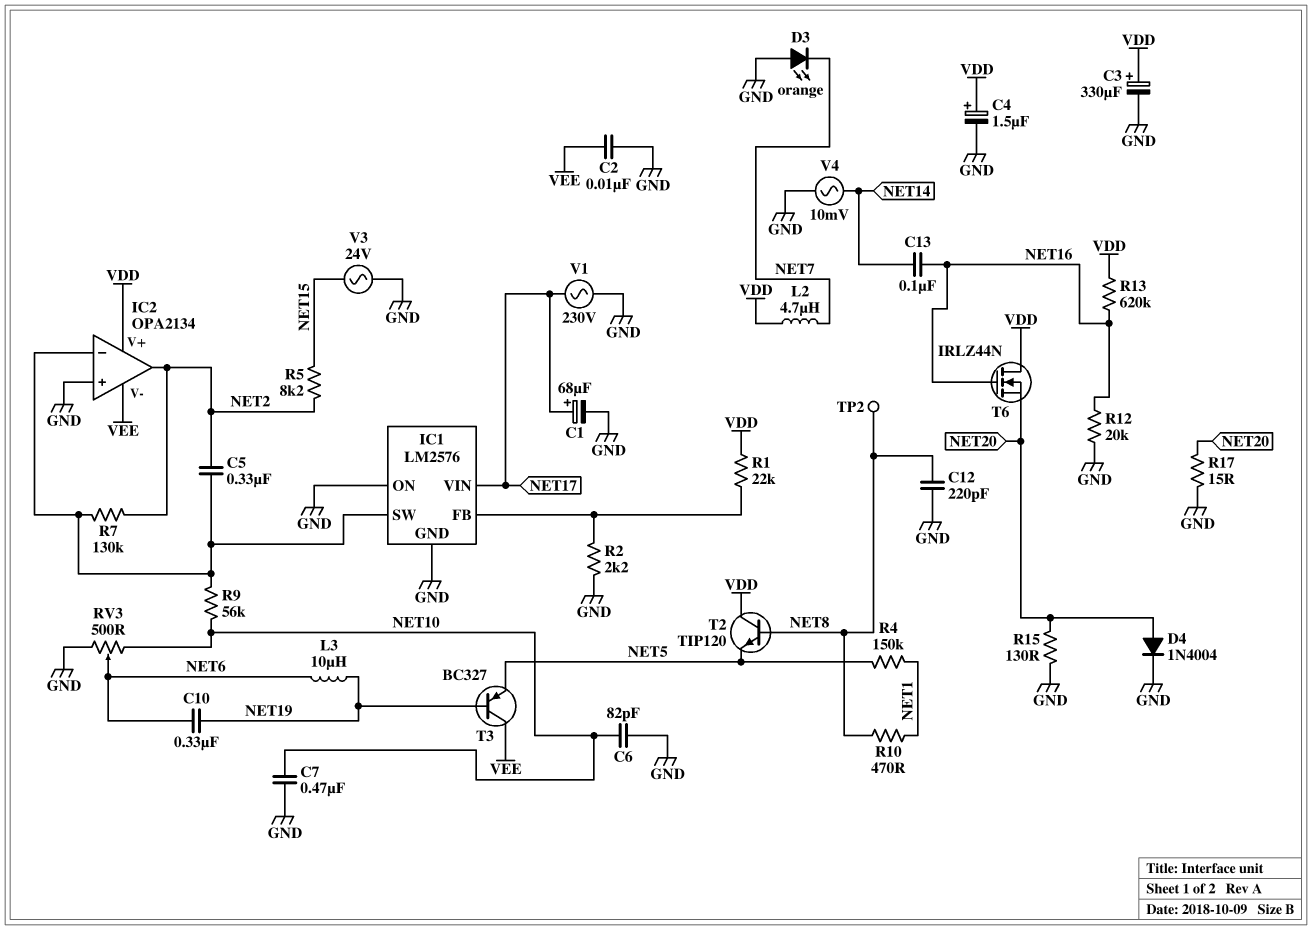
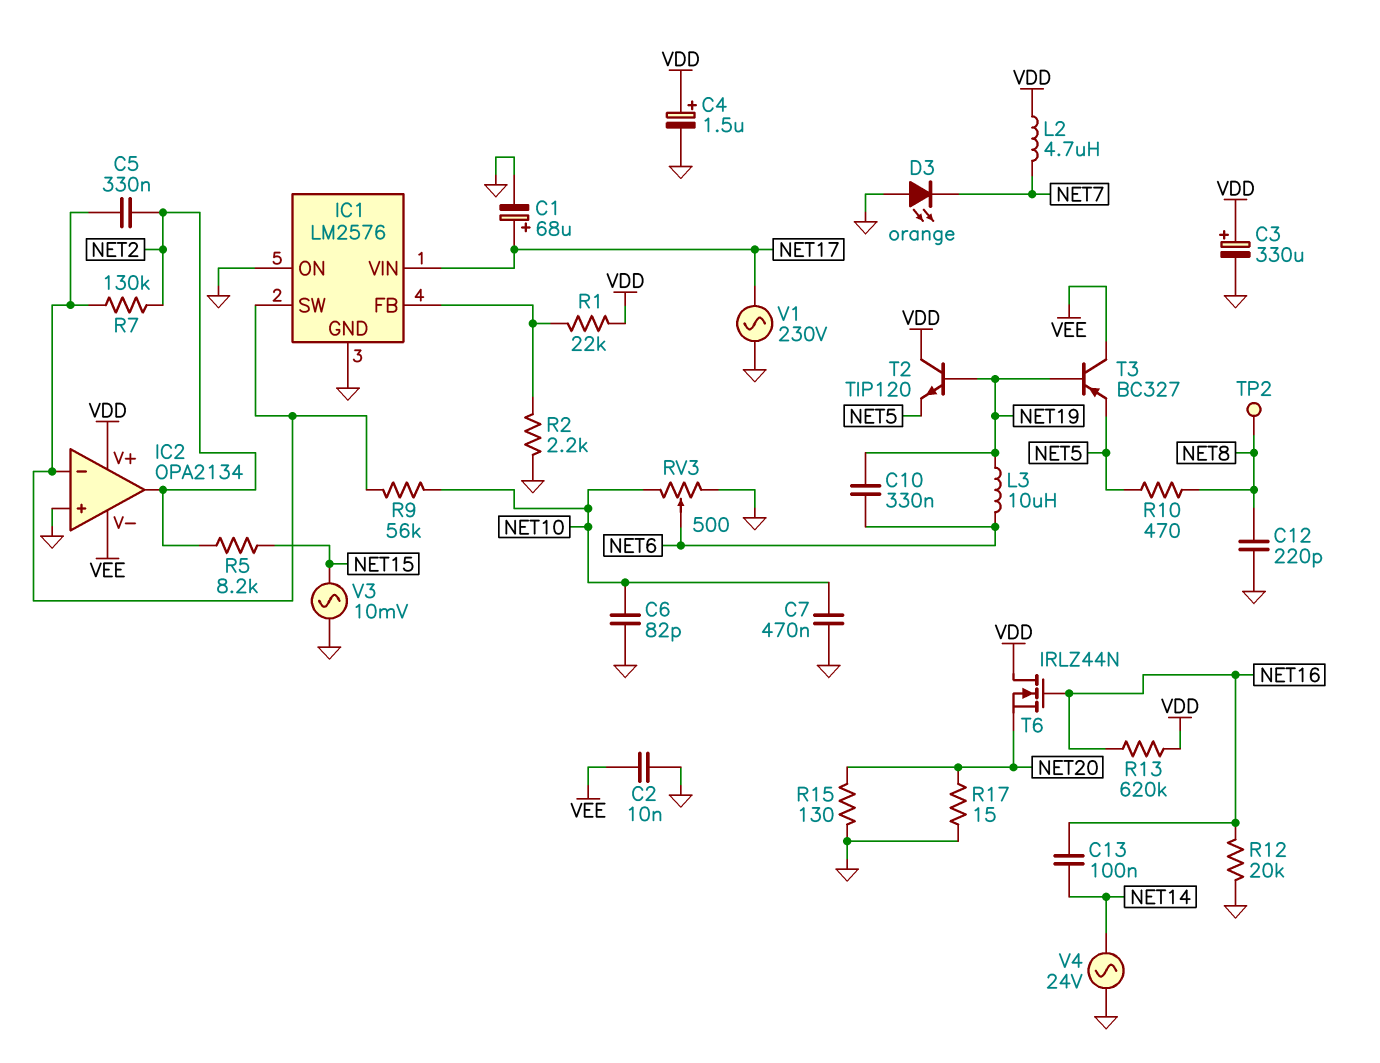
D4: diode 1N4004 (A NET20, K GND) -> none
R4: 150k (NET1, NET5) -> none
R10: 470 (NET1, NET8) -> 470 (NET5, NET8)
T2: NPN TIP120 (B NET8, C VDD, E NET5) -> NPN TIP120 (B NET19, C VDD, E NET5)
V3: AC 24V (GND, NET15) -> AC 10mV (GND, NET15)
V4: AC 10mV (GND, NET14) -> AC 24V (GND, NET14)

